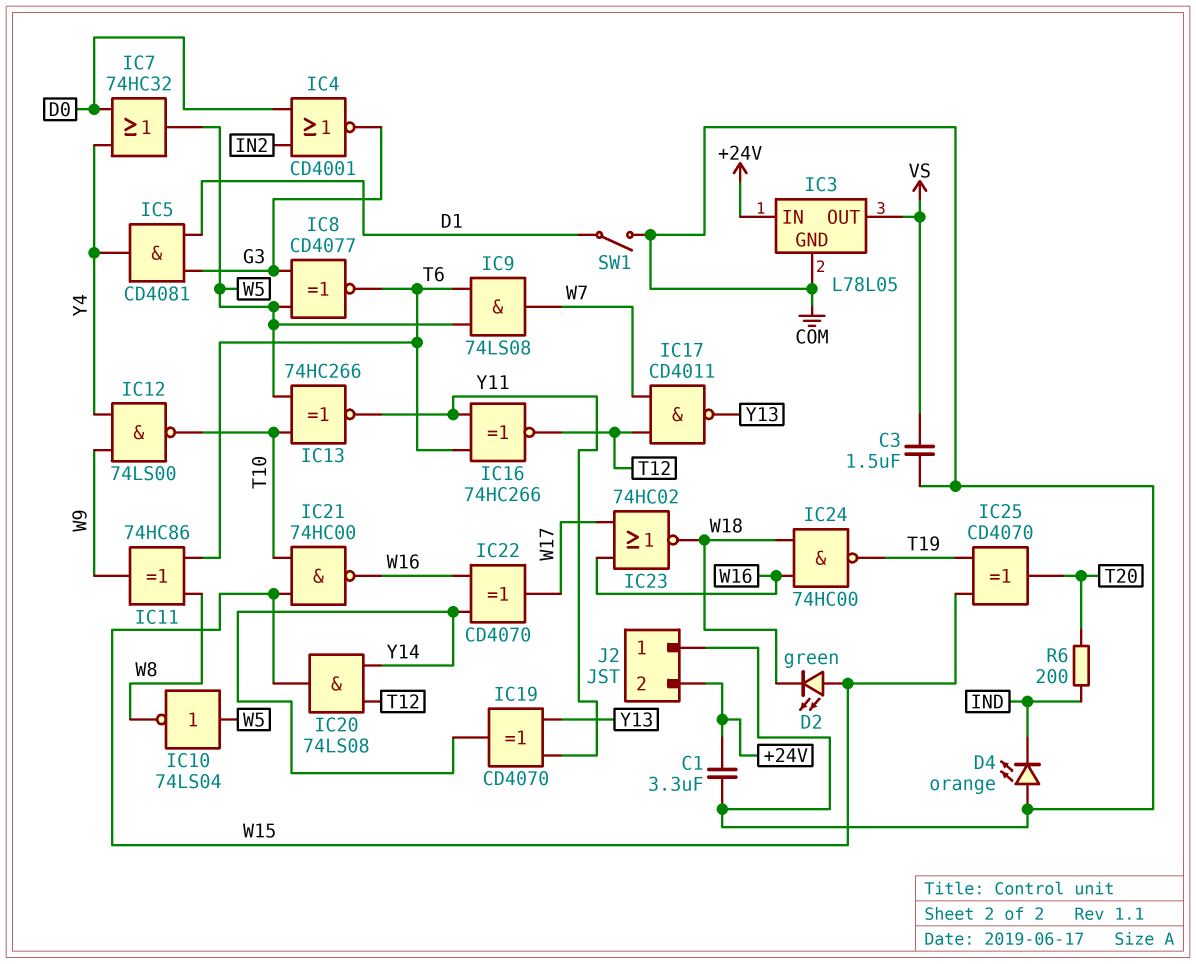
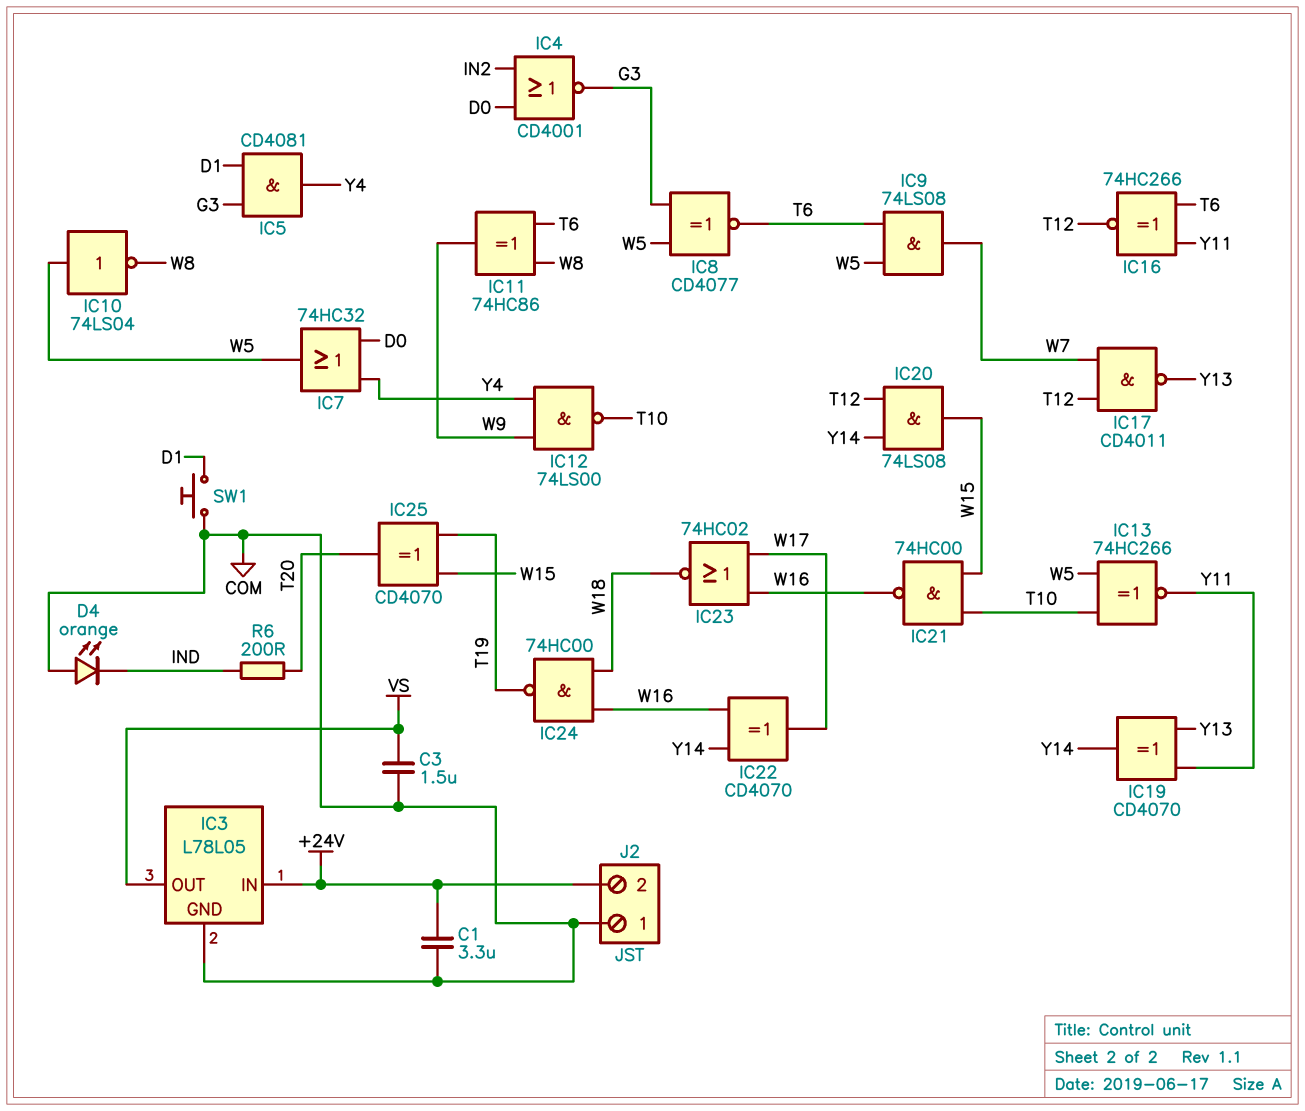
D2: LED green (A W15, K W18) -> none
SW1: switch (COM, D1) -> button (COM, D1)

